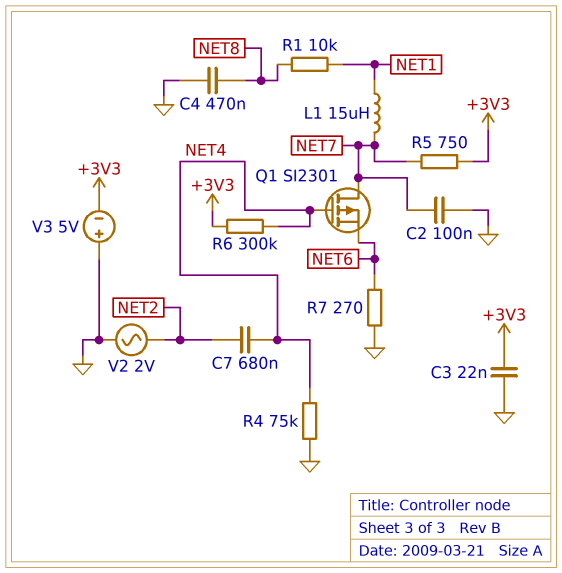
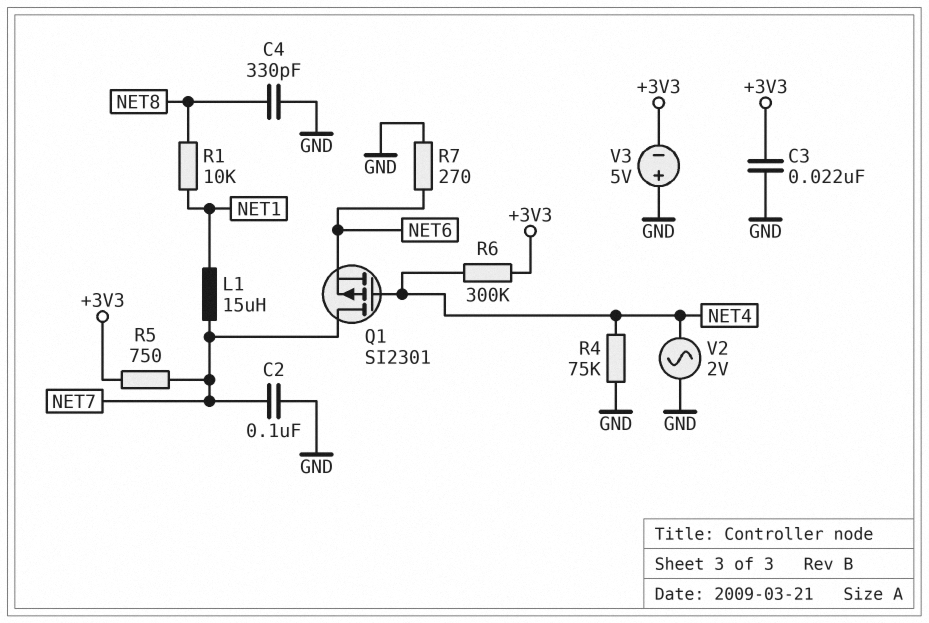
C4: 470nF (GND, NET8) -> 330pF (GND, NET8)
C7: 680nF (NET2, NET4) -> none
V2: AC 2V (GND, NET2) -> AC 2V (GND, NET4)

